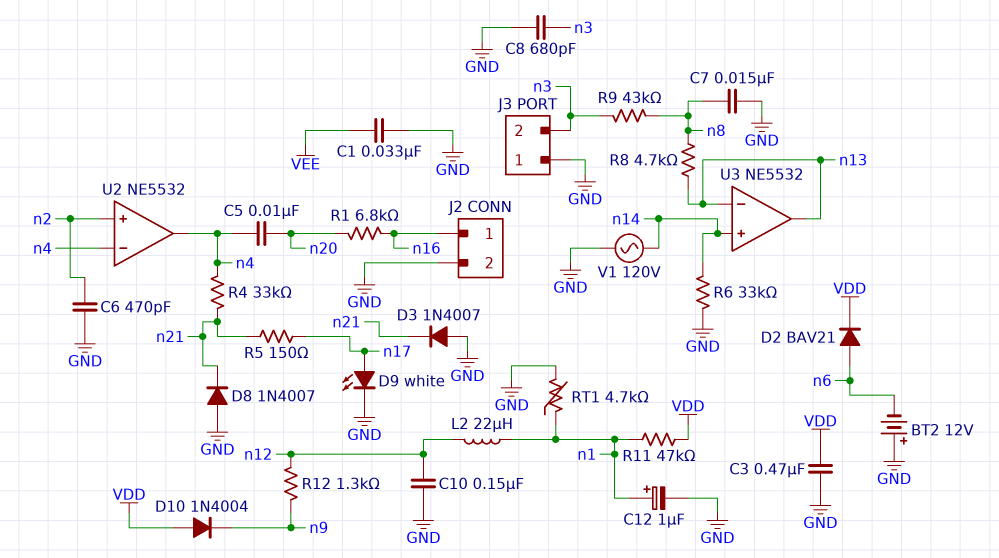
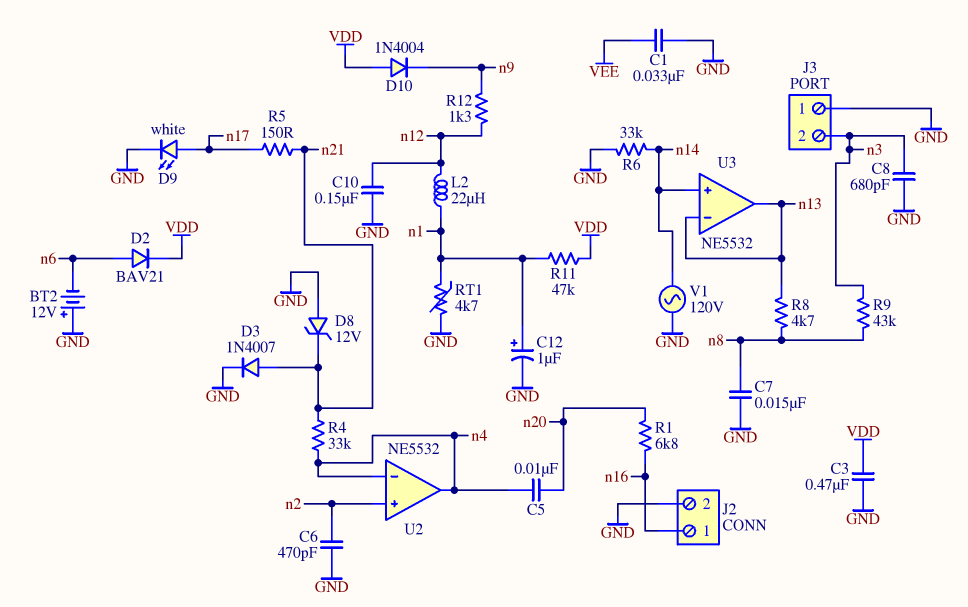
D3: diode 1N4007 (A GND, K n21) -> diode 1N4007 (A n21, K GND)
D8: diode 1N4007 (A GND, K n21) -> zener 12V (A GND, K n21)

